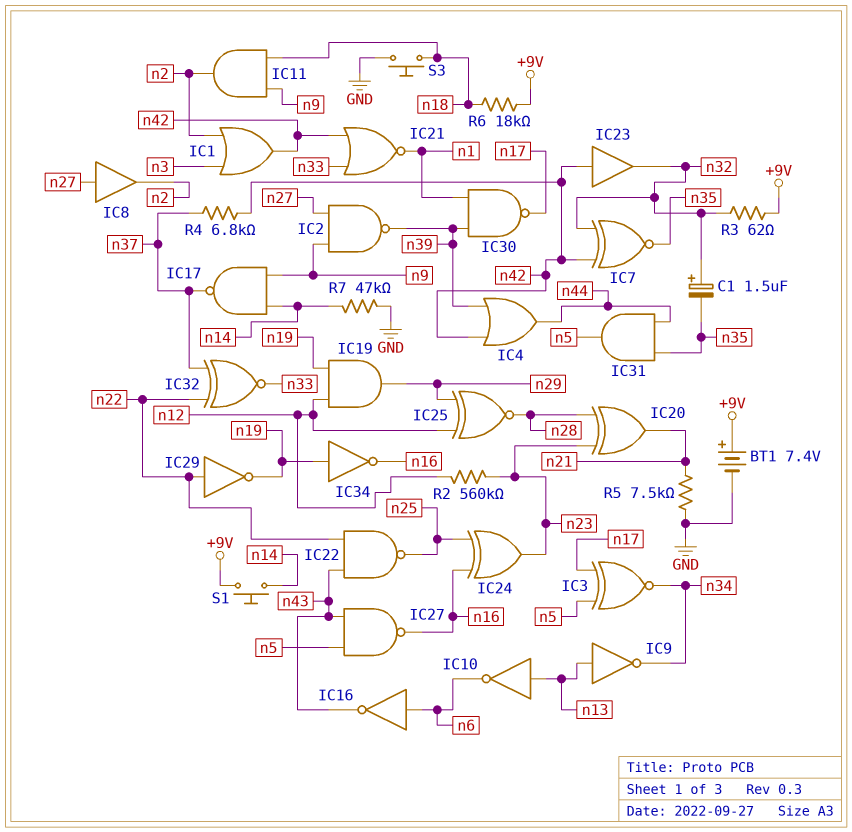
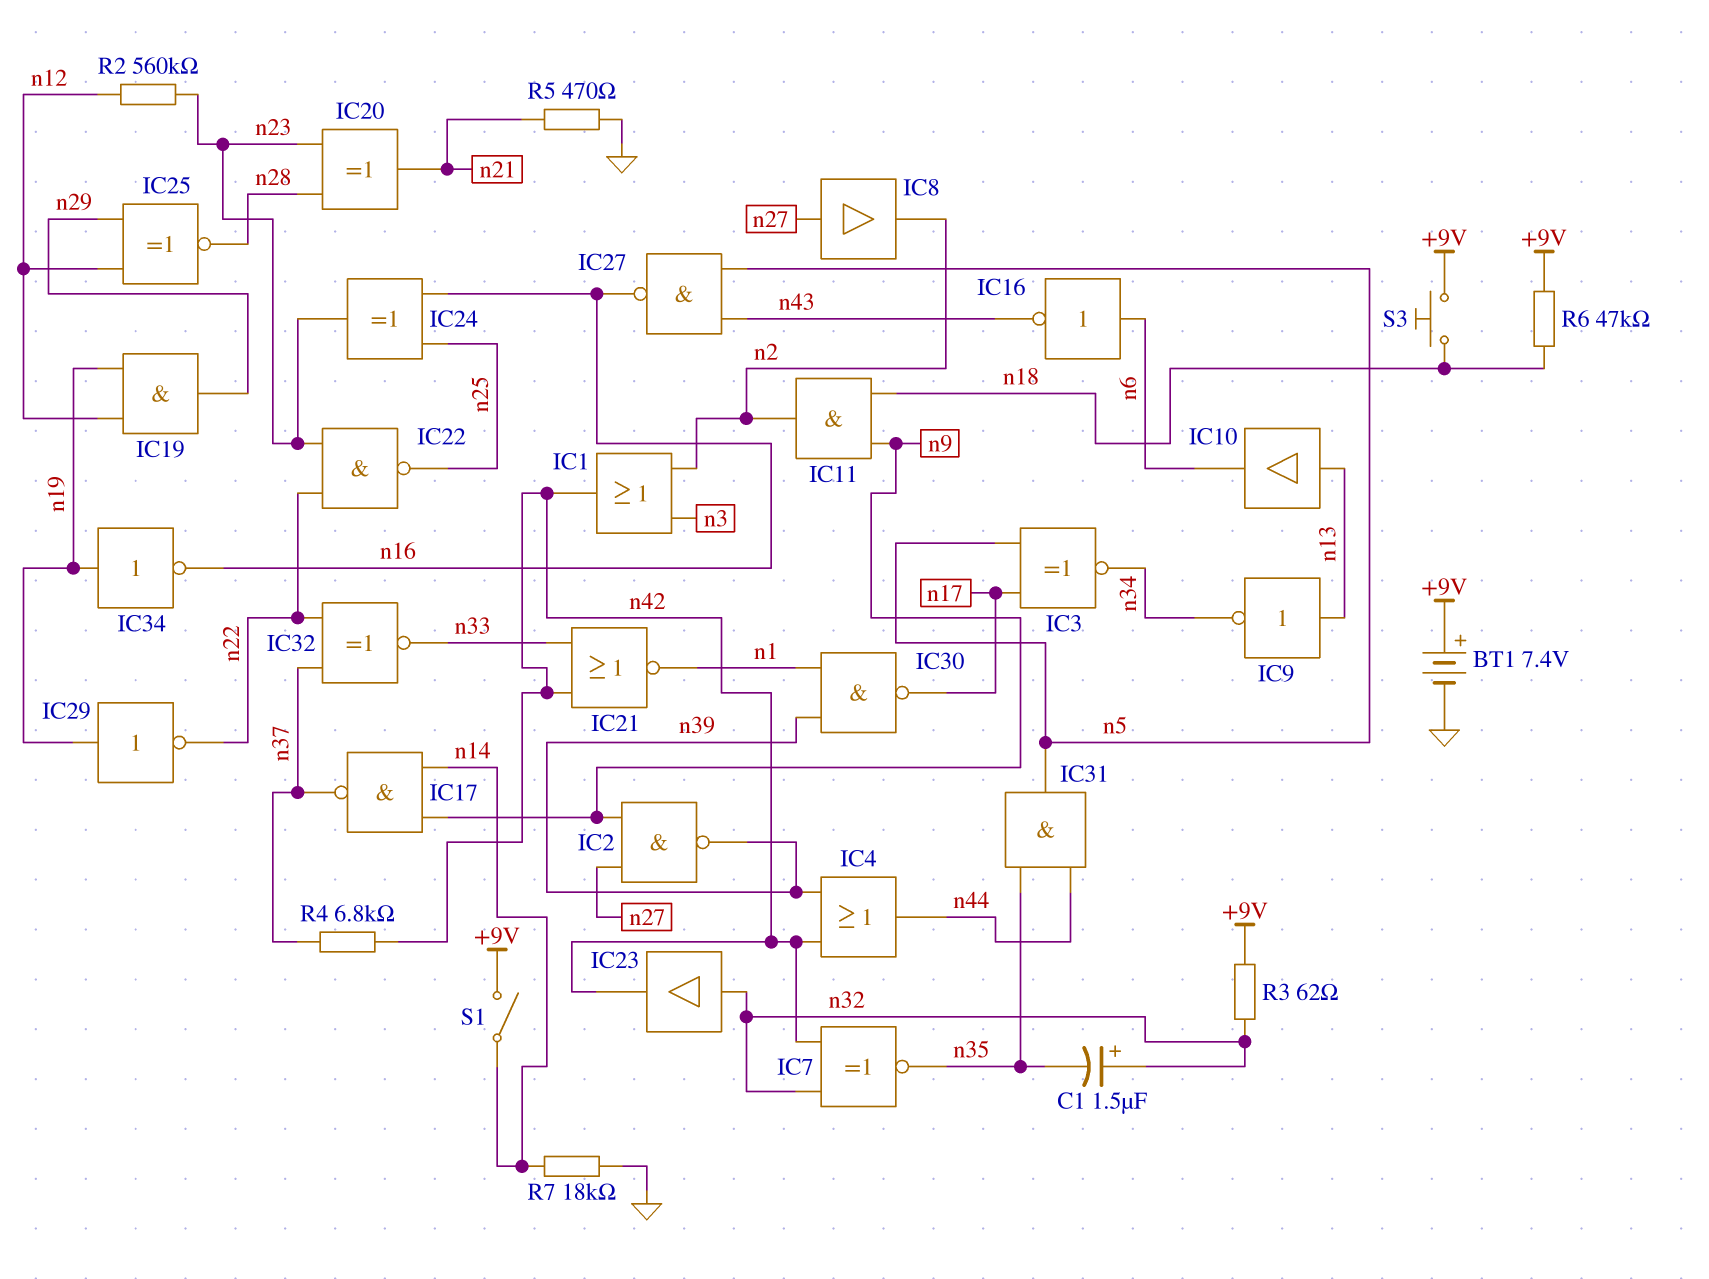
IC10: NOT (in n13, out n6) -> buffer (in n13, out n6)
IC22: NAND (in n22, in n43, out n25) -> NAND (in n22, in n23, out n25)
IC23: buffer (in n42, out n32) -> buffer (in n32, out n42)
IC29: NOT (in n22, out n19) -> NOT (in n19, out n22)
R5: 7.5k (GND, n21) -> 470 (GND, n21)
R6: 18k (+9V, n18) -> 47k (+9V, n18)
R7: 47k (GND, n14) -> 18k (GND, n14)
S1: button (+9V, n14) -> switch (+9V, n14)
S3: button (GND, n18) -> button (+9V, n18)

